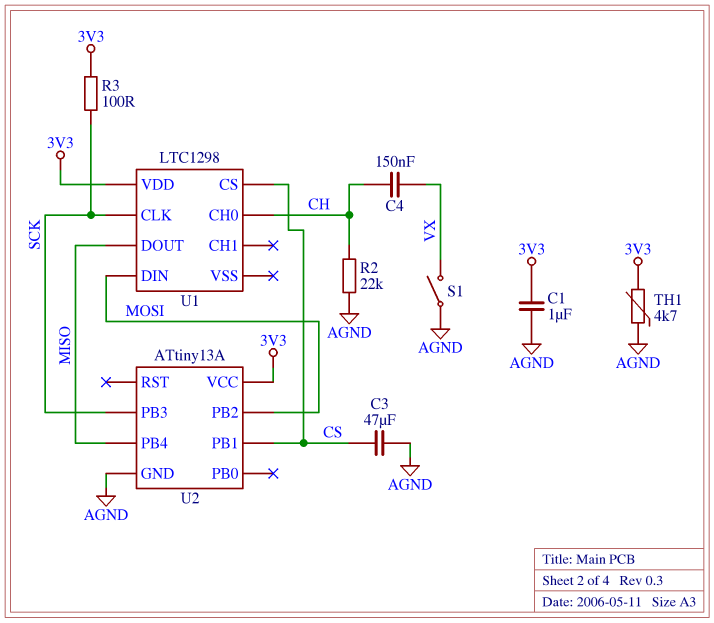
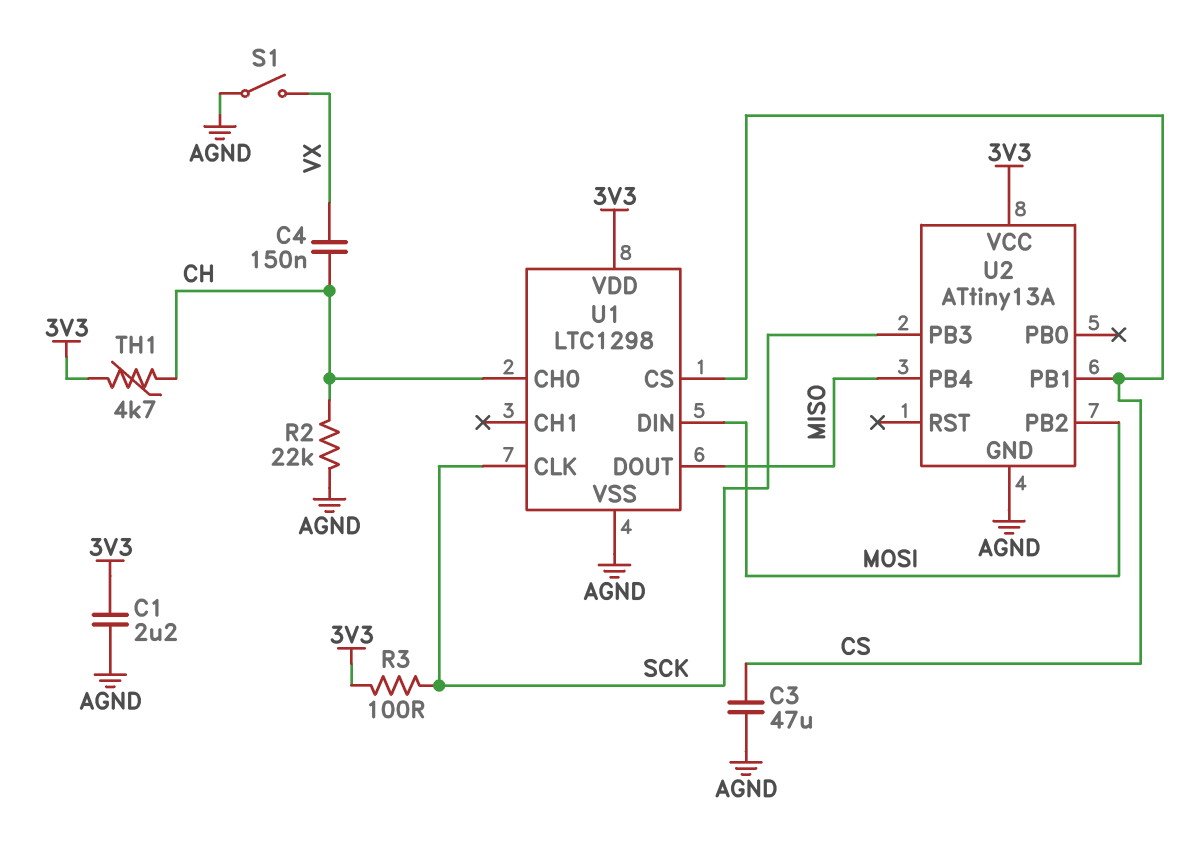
C1: 1uF (3V3, AGND) -> 2.2uF (3V3, AGND)
TH1: 4.7k (3V3, AGND) -> 4.7k (3V3, CH)
U1 pin VSS: none -> AGND

